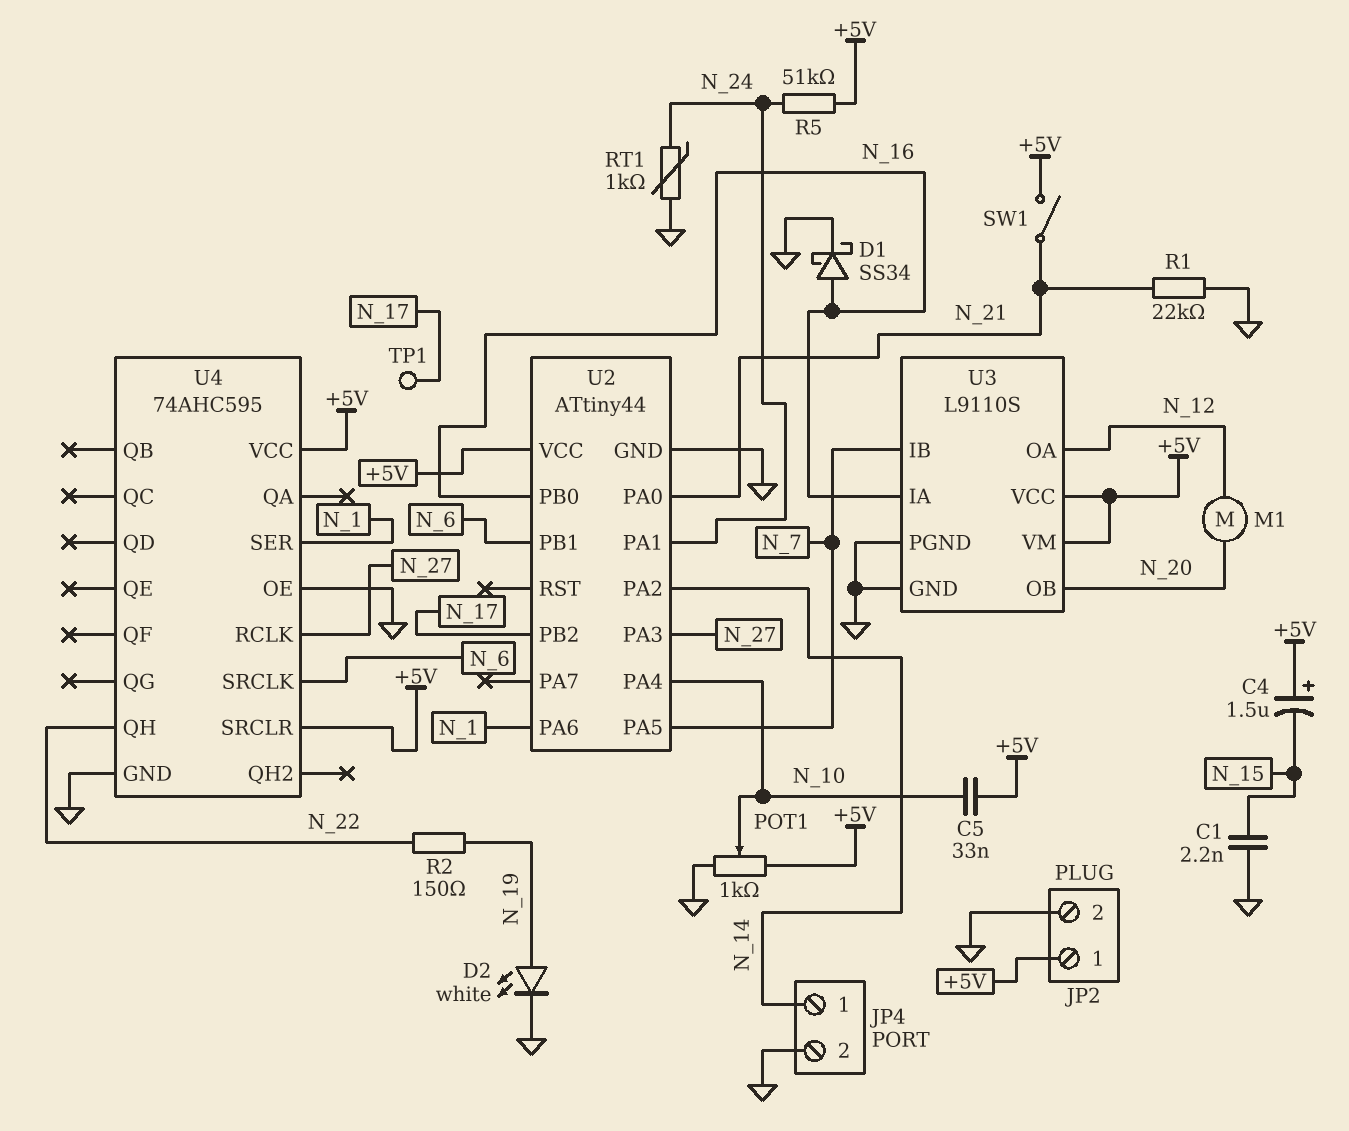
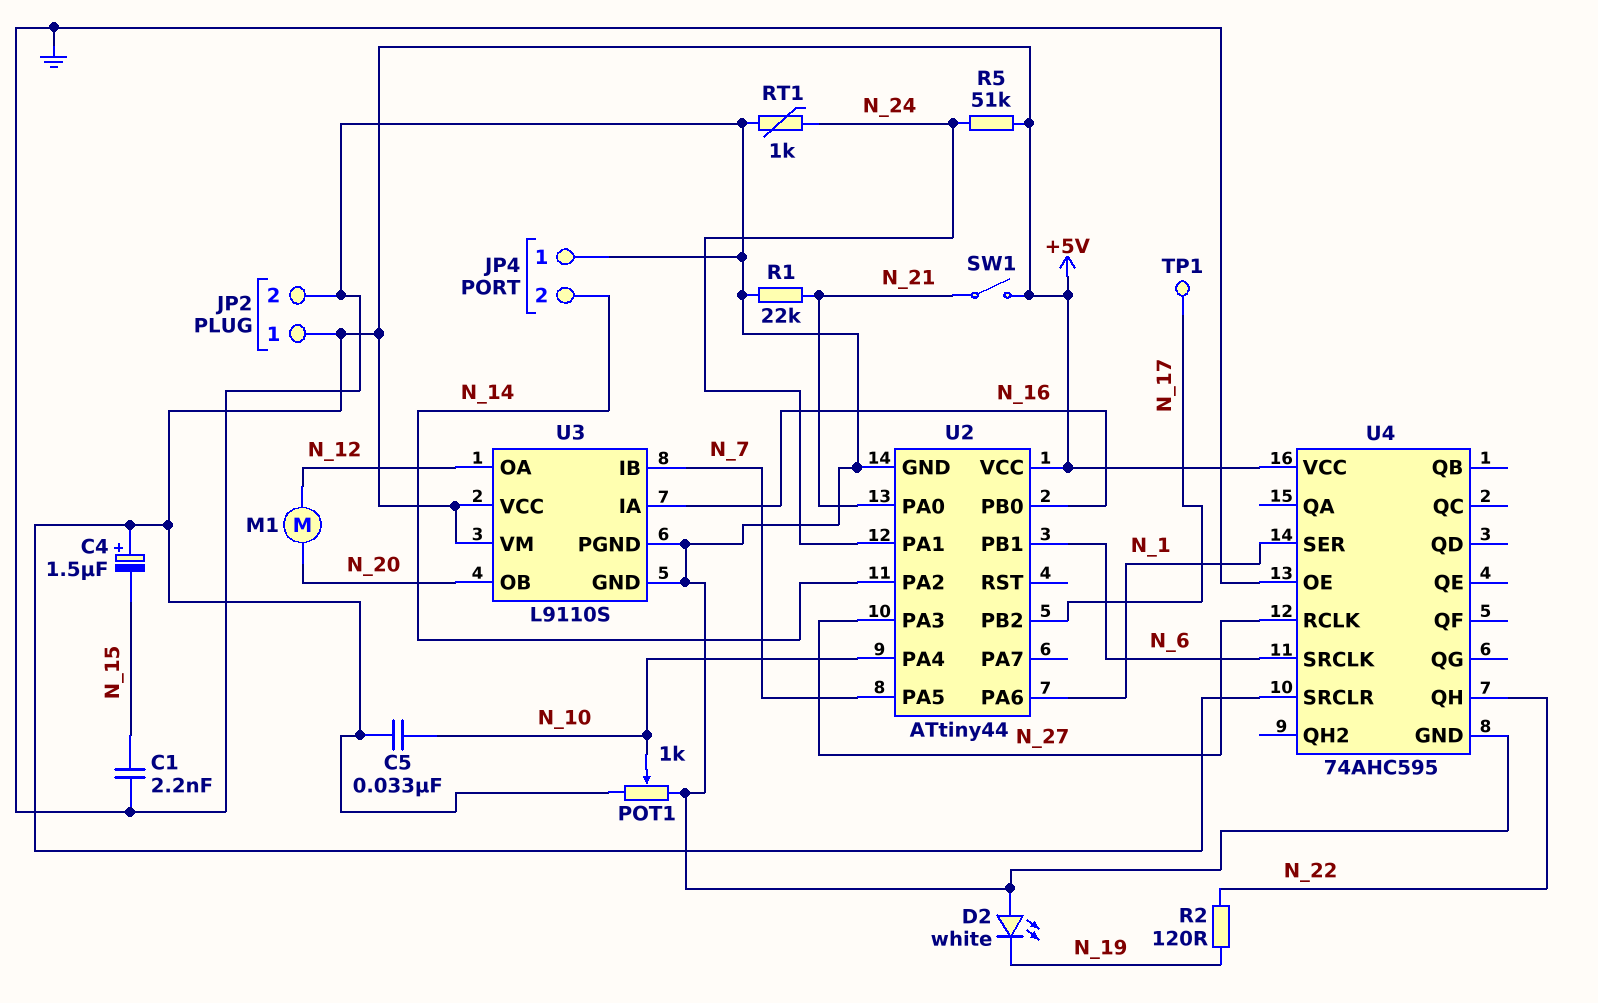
D1: schottky SS34 (A N_16, K GND) -> none
D2: LED white (A N_19, K GND) -> LED white (A GND, K N_19)
JP4 pin 1: N_14 -> GND
JP4 pin 2: GND -> N_14
R2: 150 (N_19, N_22) -> 120 (N_19, N_22)

